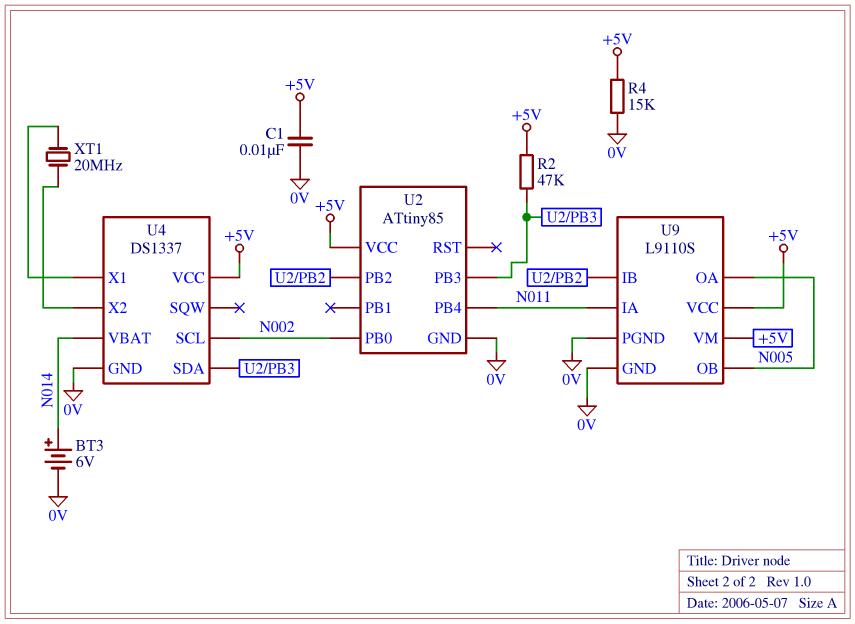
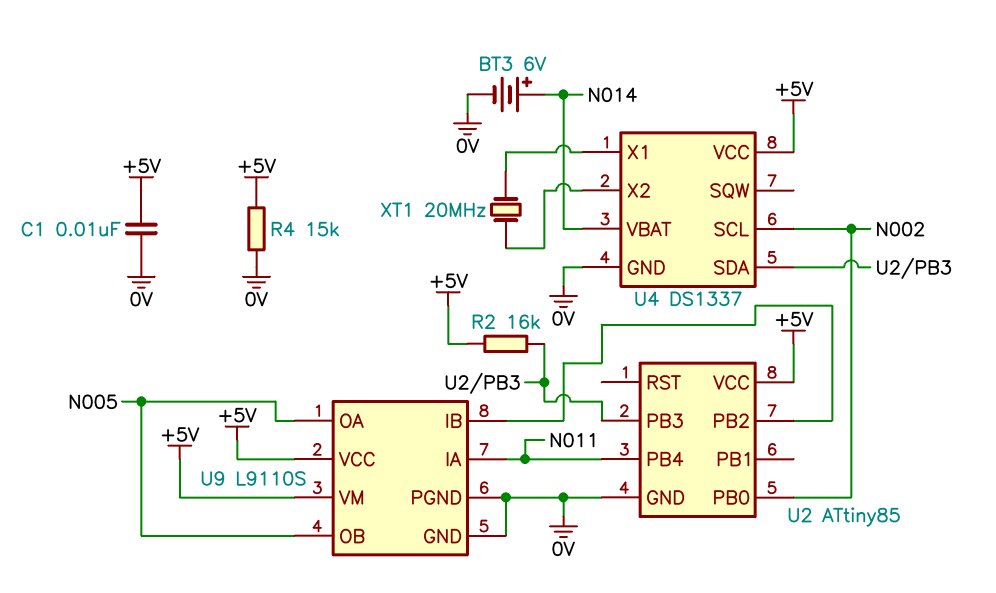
R2: 47k (+5V, U2/PB3) -> 16k (+5V, U2/PB3)

